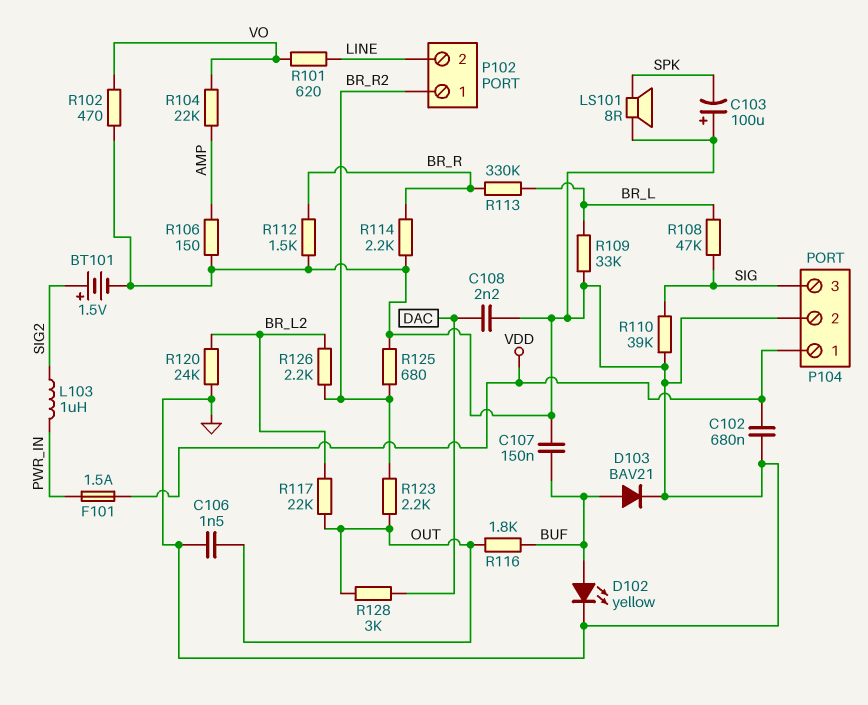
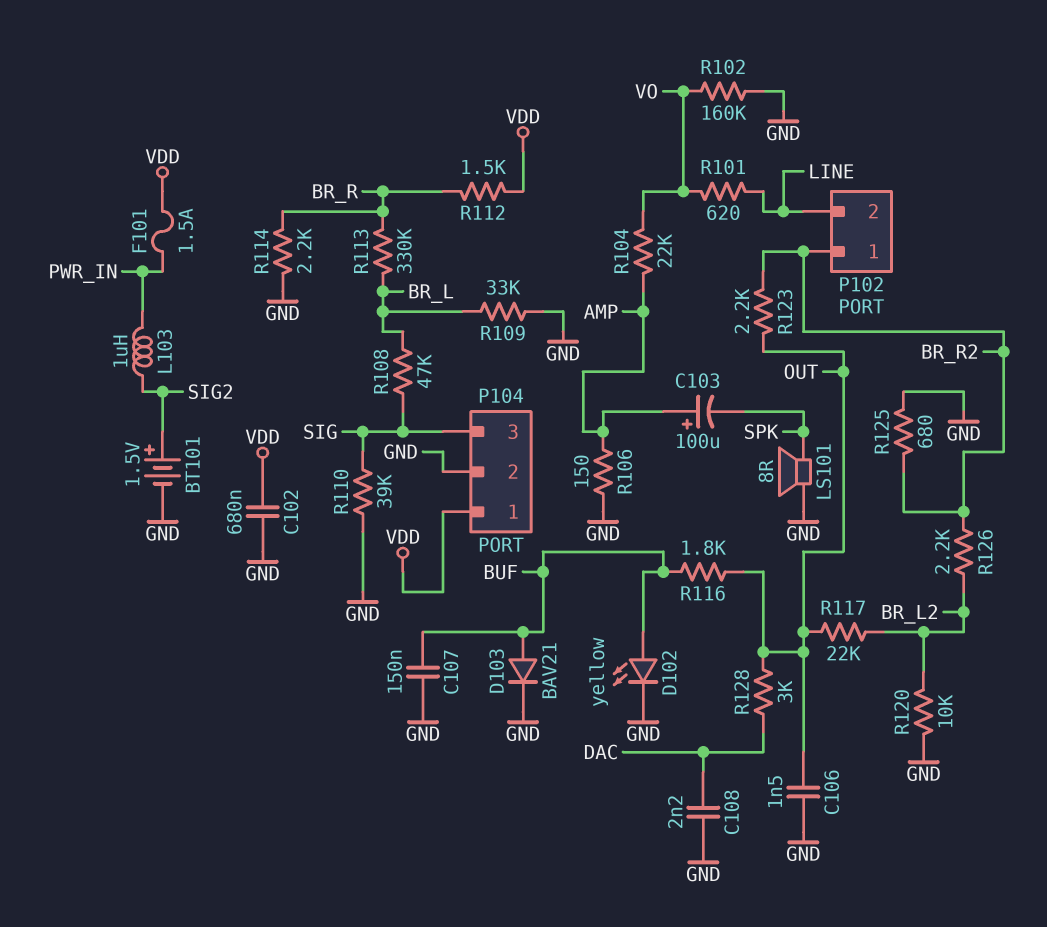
C103: 100uF (plus GND, minus SPK) -> 100uF (plus AMP, minus SPK)
R102: 470 (GND, VO) -> 160k (GND, VO)
R112: 1.5k (BR_R, GND) -> 1.5k (BR_R, VDD)
R120: 24k (BR_L2, GND) -> 10k (BR_L2, GND)

